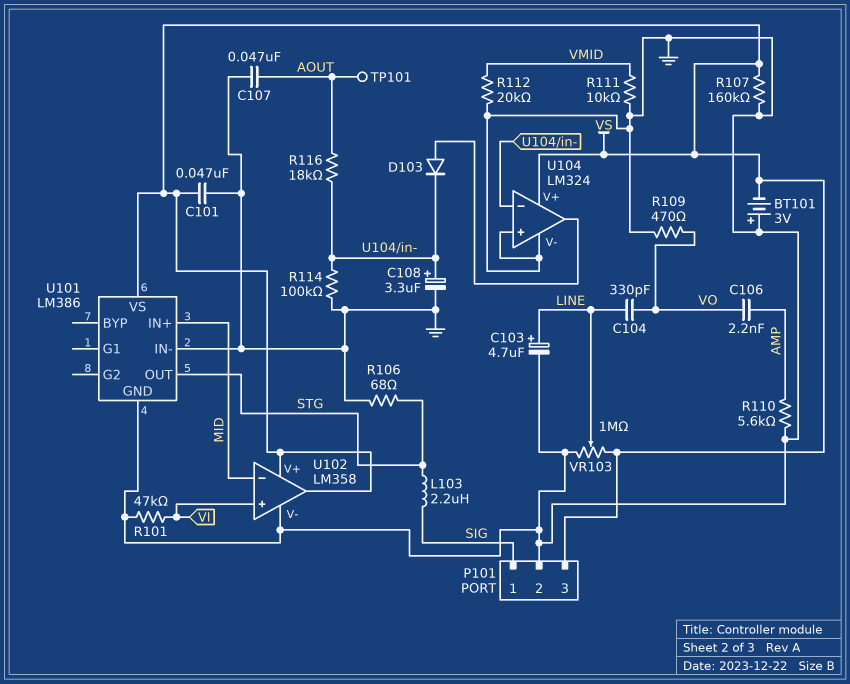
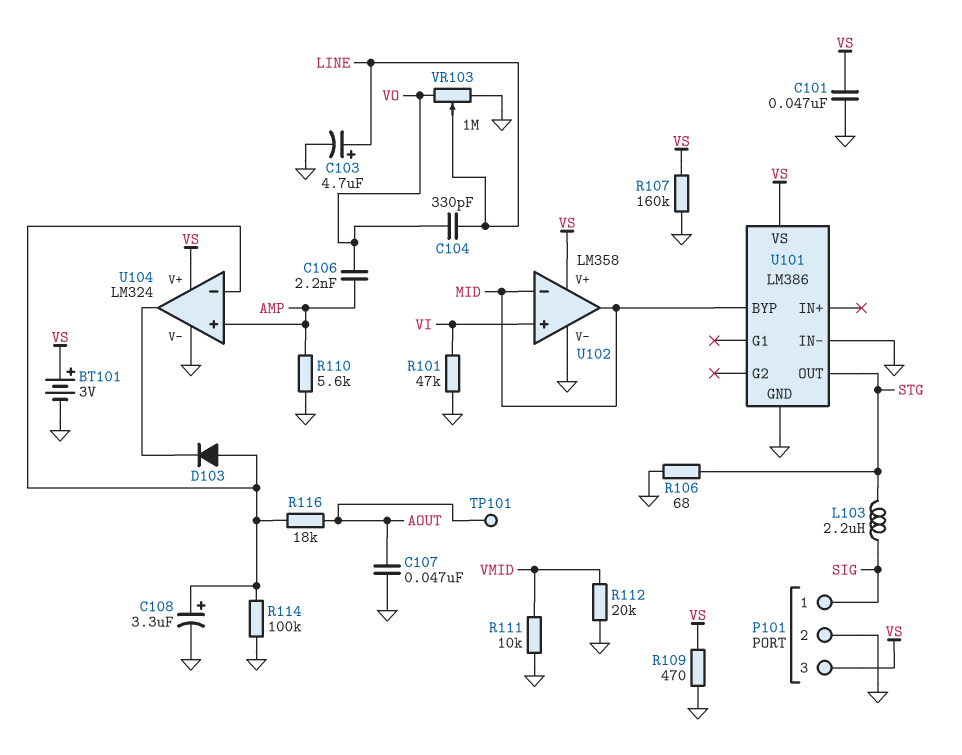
BT101: 3V (plus GND, minus VS) -> 3V (plus VS, minus GND)
D103: diode (A U104/out, K U104/in-) -> diode (A U104/in-, K U104/out)
R109: 470 (GND, VO) -> 470 (GND, VS)
U101 pin BYP: none -> MID
U101 pin IN+: MID -> none
U102 pin out: VS -> MID
U104 pin in+: GND -> AMP
VR103: 1M (GND, VS, wiper LINE) -> 1M (GND, VO, wiper LINE)

